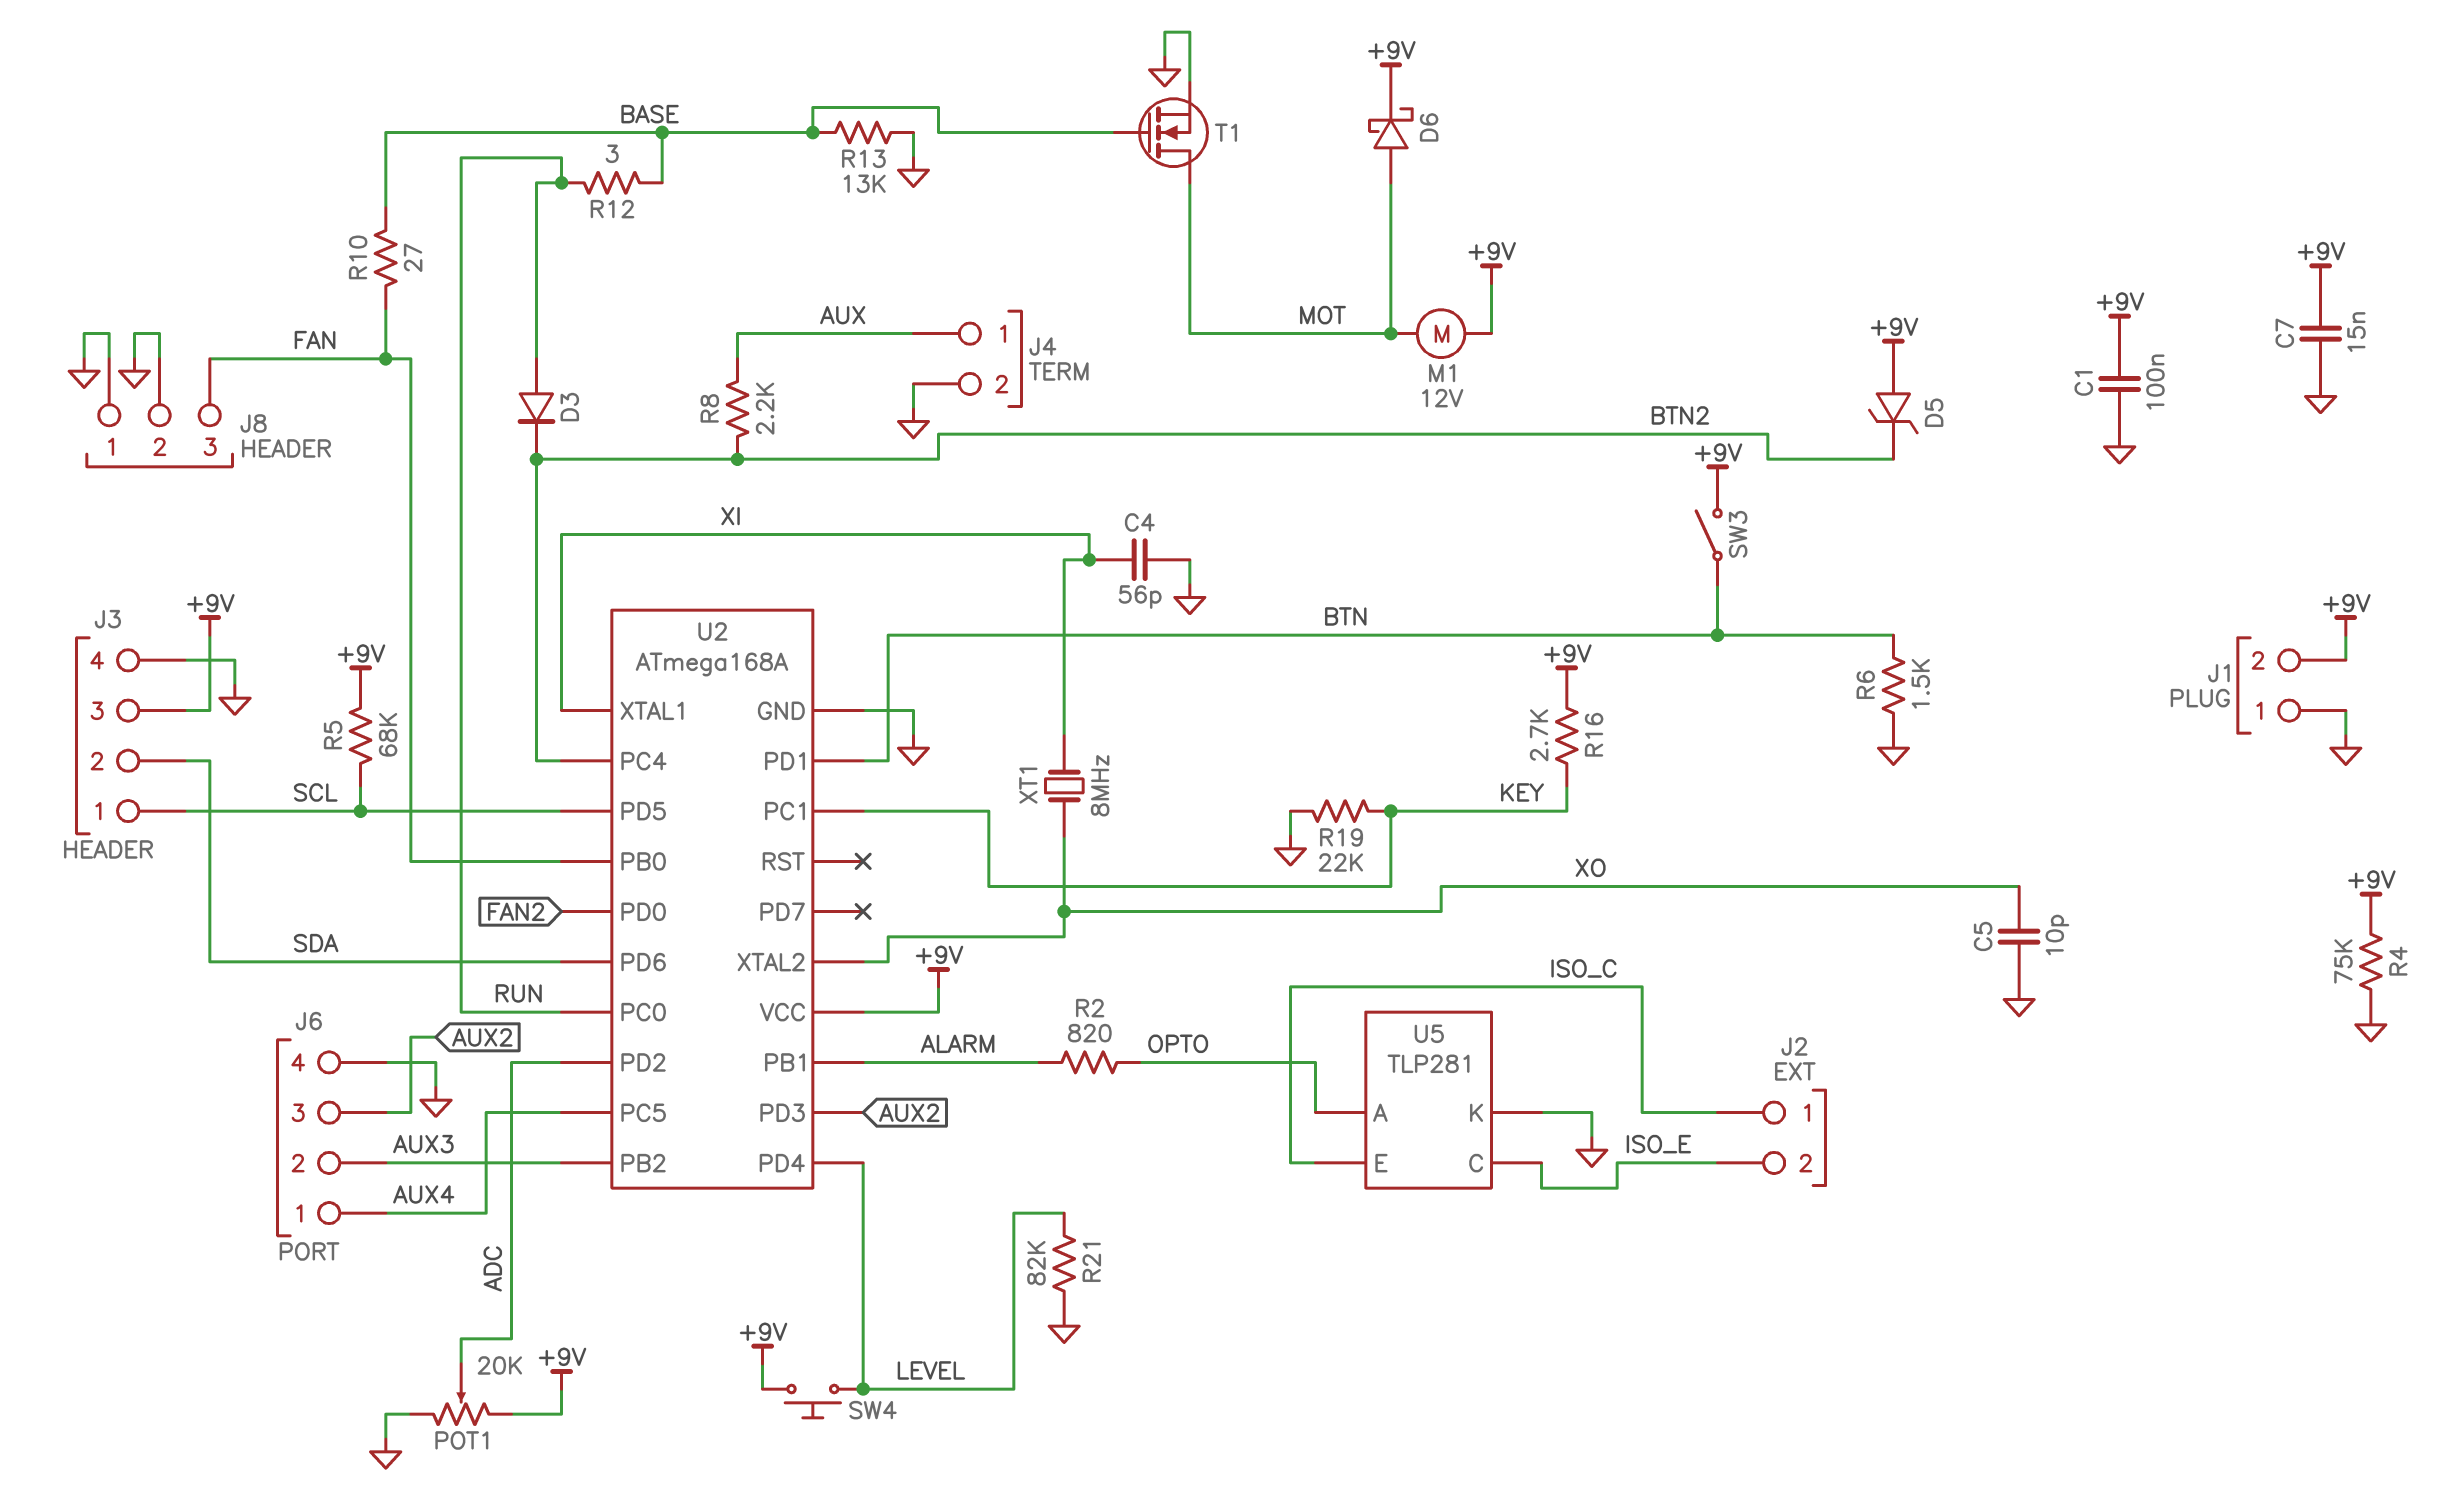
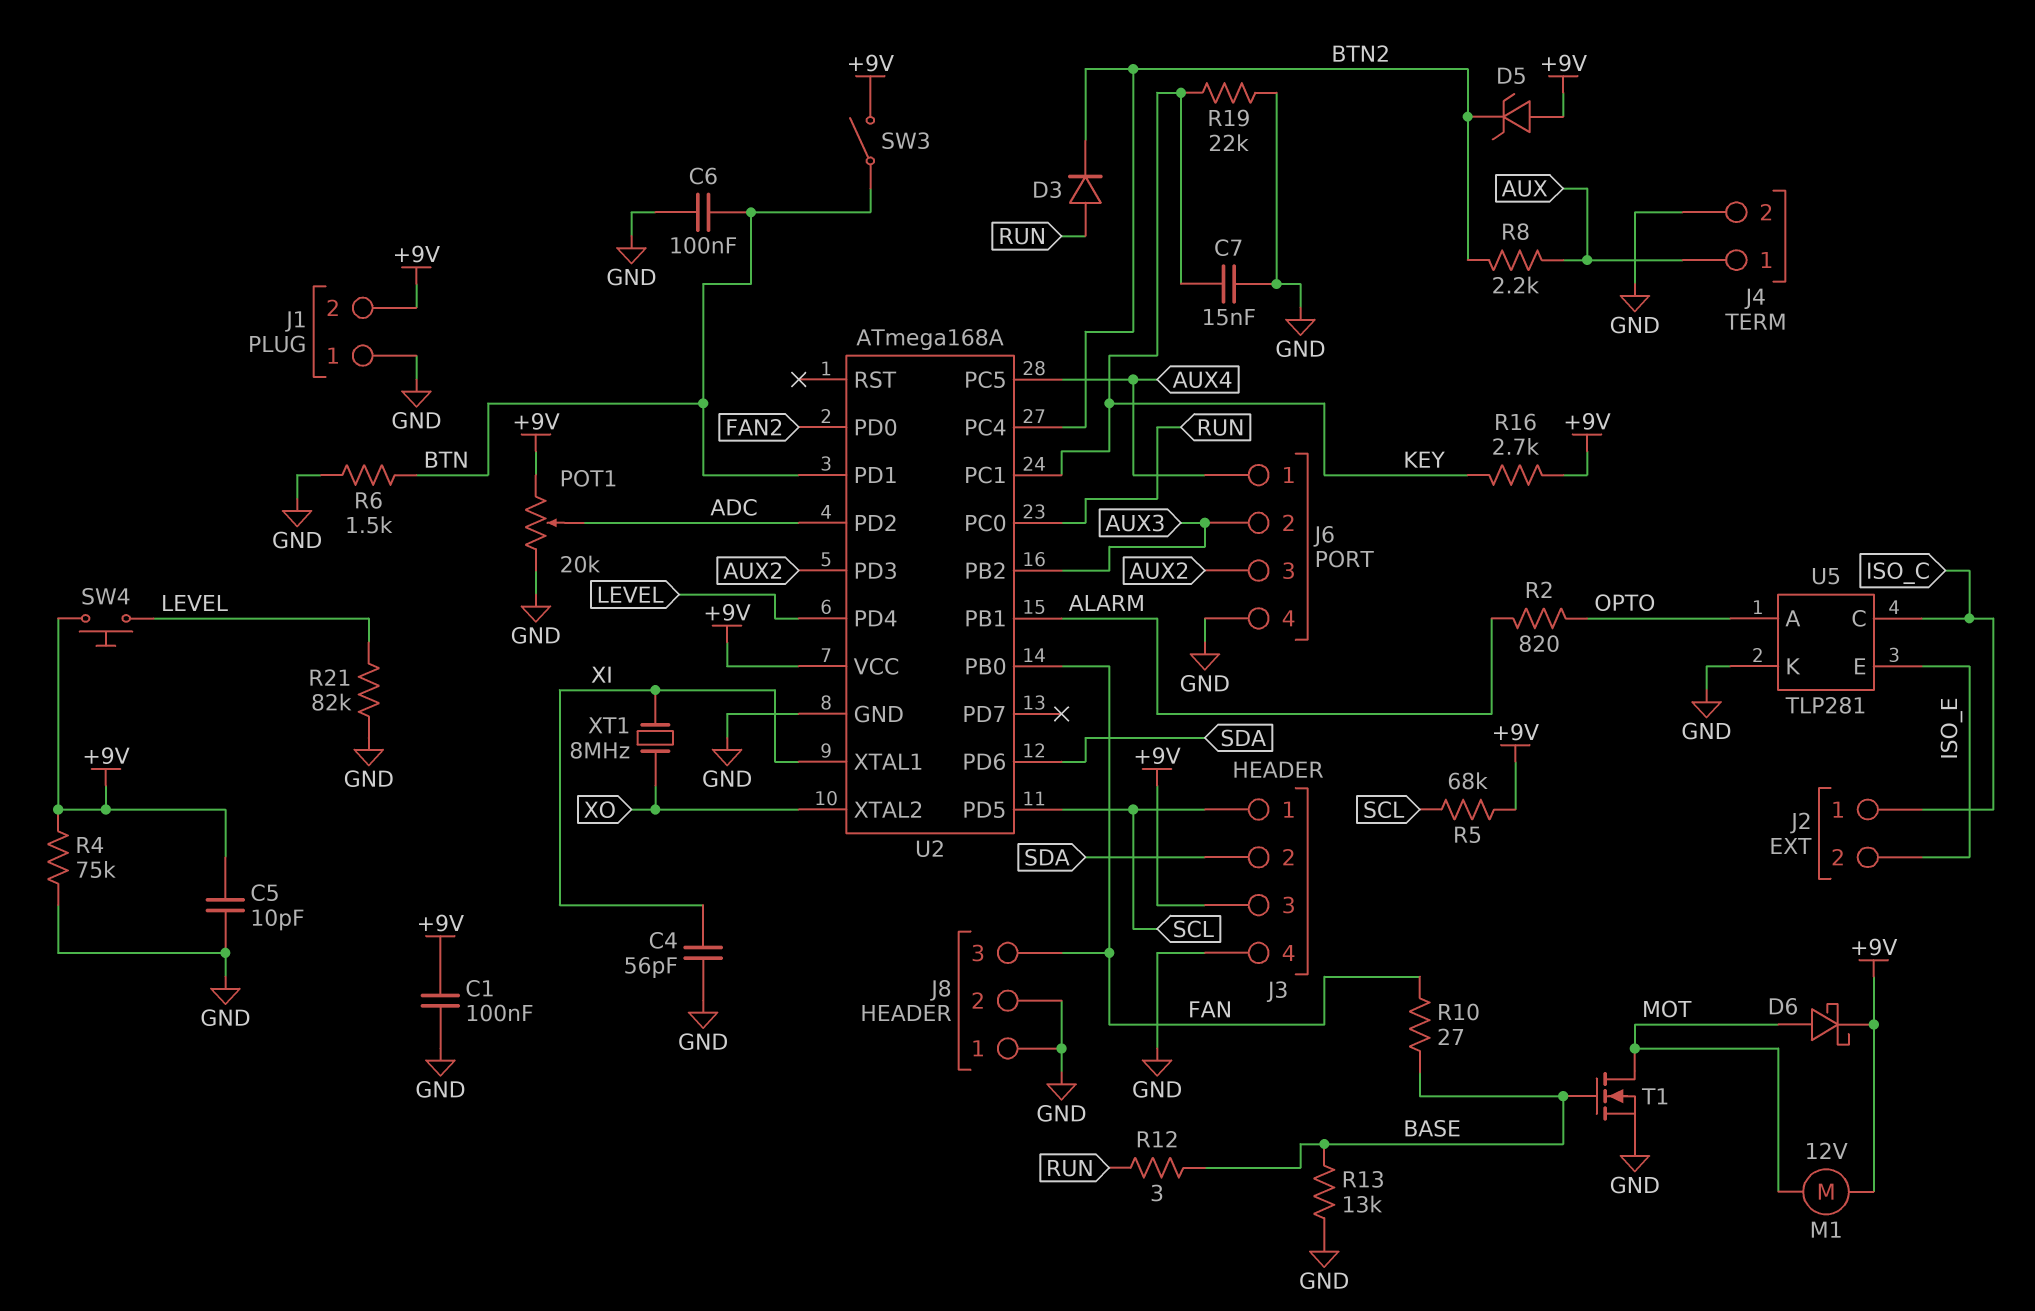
C5: 10pF (GND, XO) -> 10pF (+9V, GND)
C6: none -> 100nF (BTN, GND)
C7: 15nF (+9V, GND) -> 15nF (GND, KEY)
U5 pin C: ISO_E -> ISO_C
U5 pin E: ISO_C -> ISO_E

